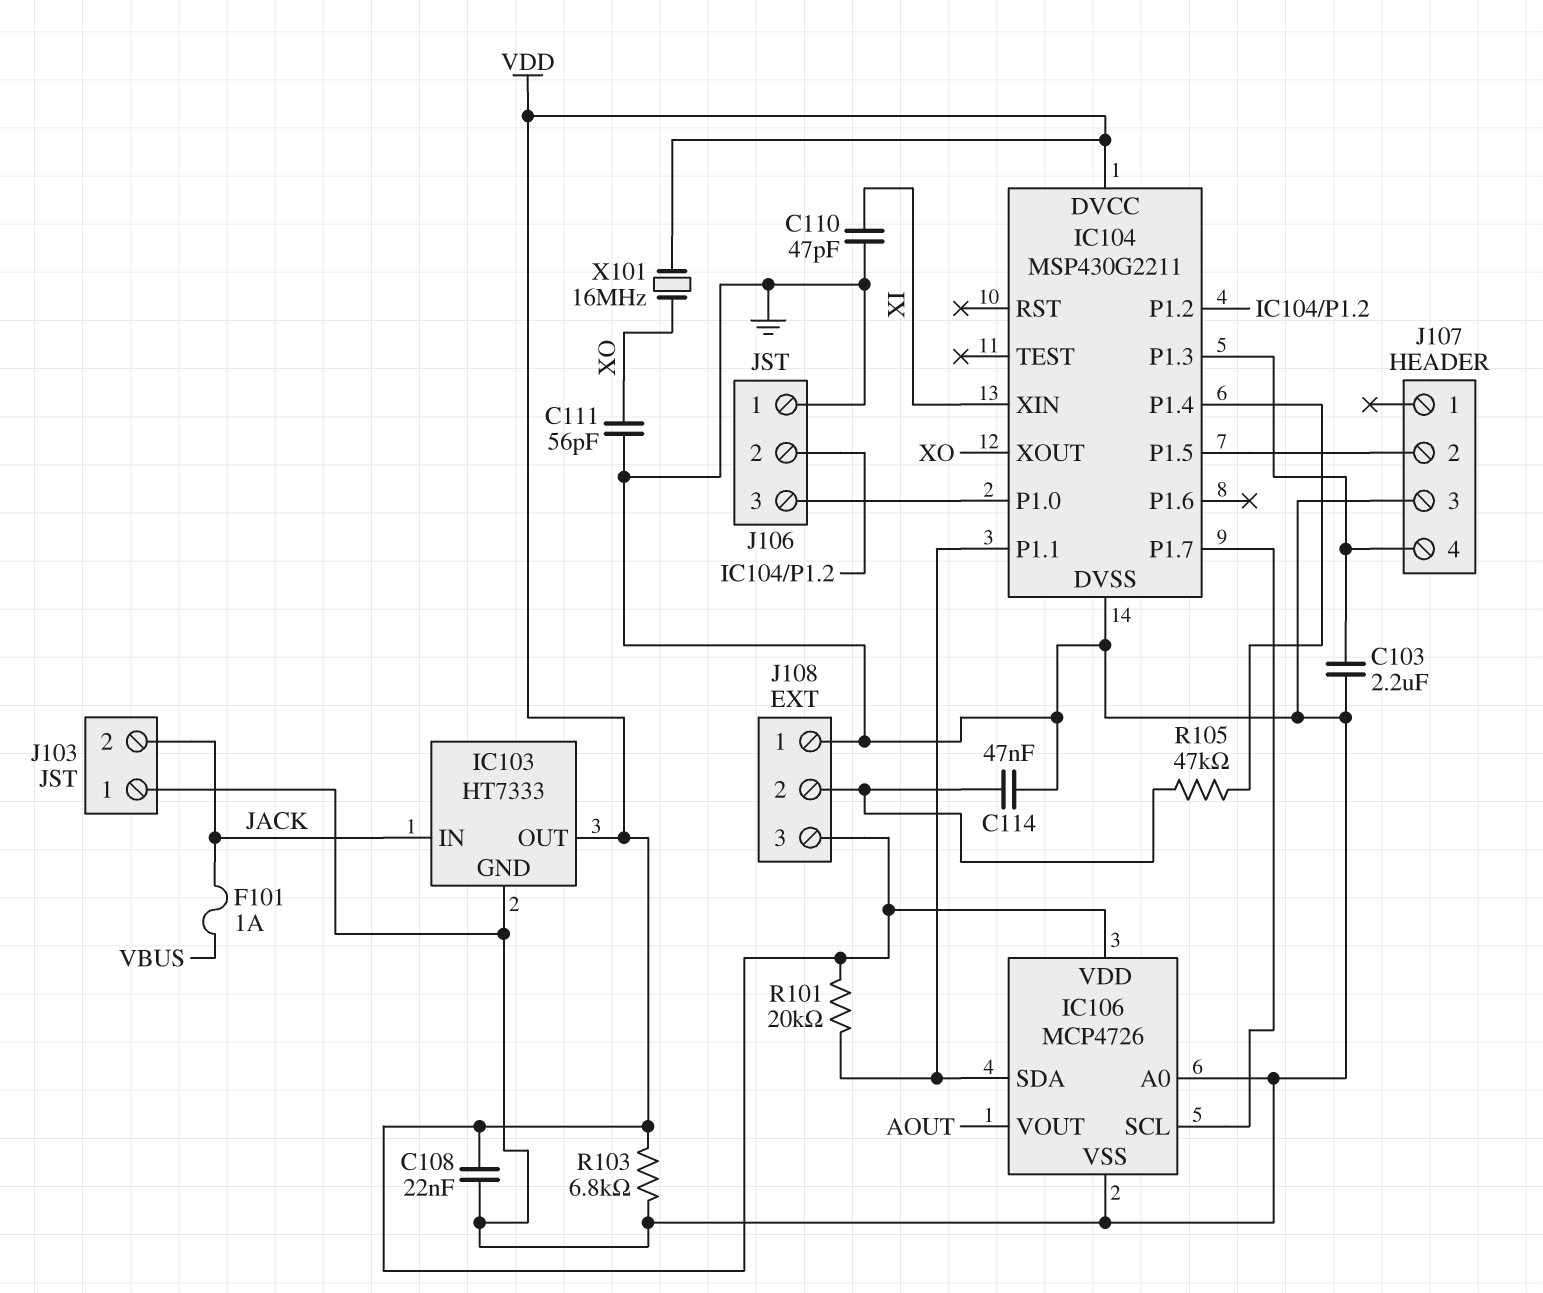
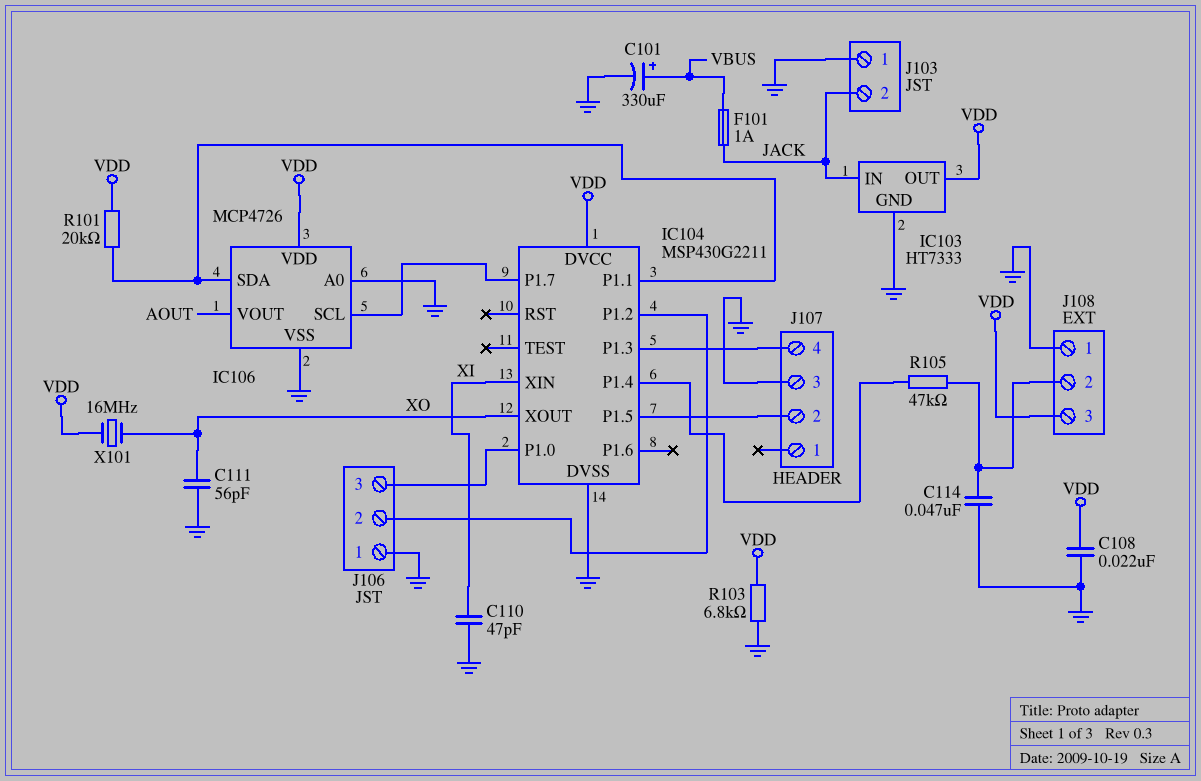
C101: none -> 330uF (plus VBUS, minus GND)
C103: 2.2uF (GND, IC104/P1.3) -> none

